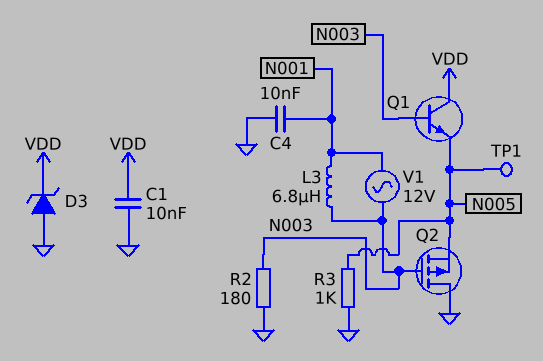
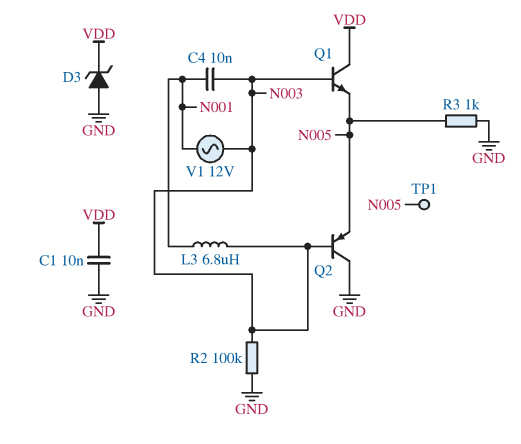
C4: 10nF (GND, N001) -> 10nF (N001, N003)
Q2: PMOS (G N003, D GND, S N005) -> PNP (B N003, C GND, E N005)
R2: 180 (GND, N003) -> 100k (GND, N003)

